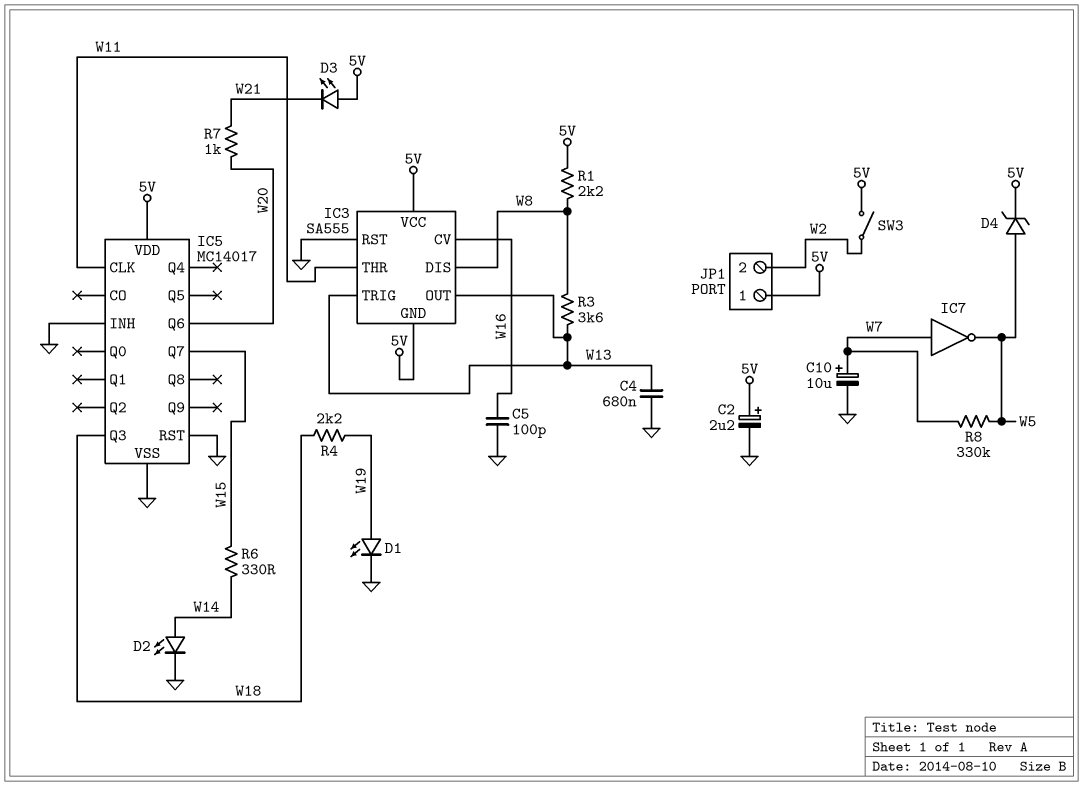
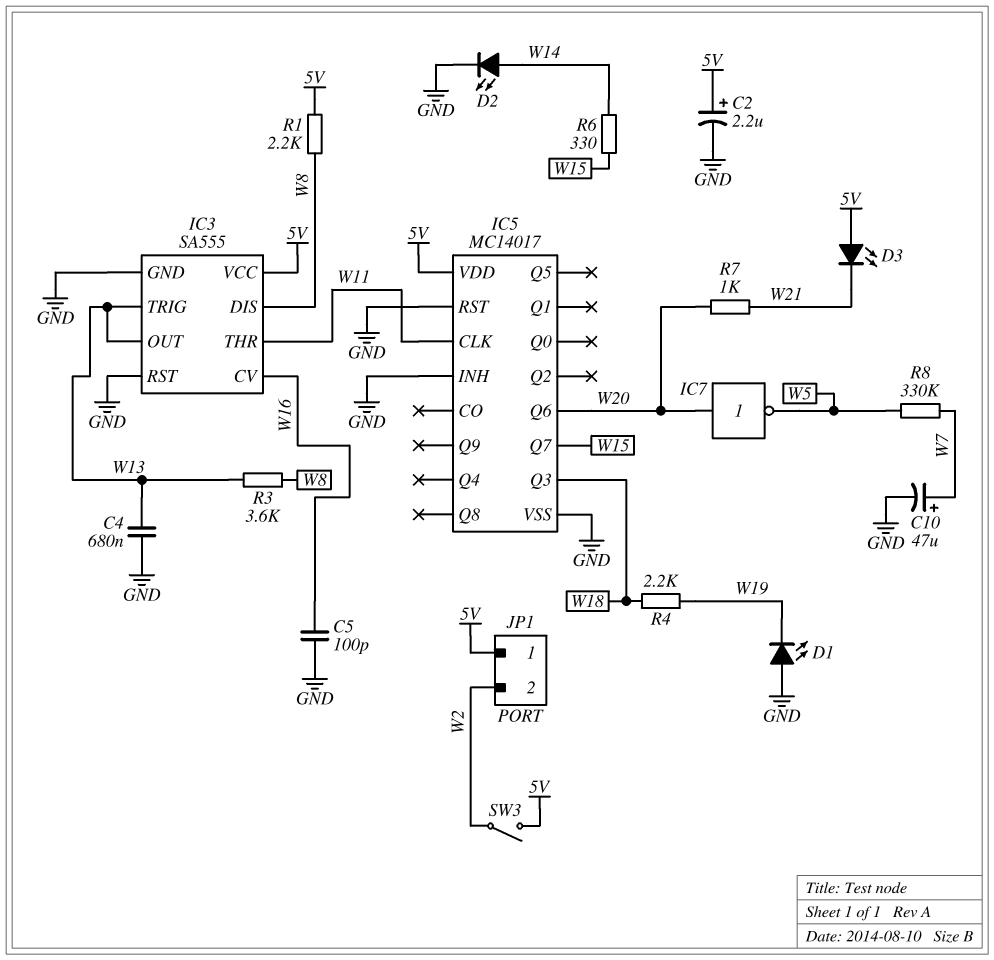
C10: 10uF (plus W7, minus GND) -> 47uF (plus W7, minus GND)
D1: LED (A W19, K GND) -> LED (A GND, K W19)
D4: zener (A W5, K 5V) -> none
IC3 pin GND: 5V -> GND
IC7: NOT (in W7, out W5) -> NOT (in W20, out W5)

